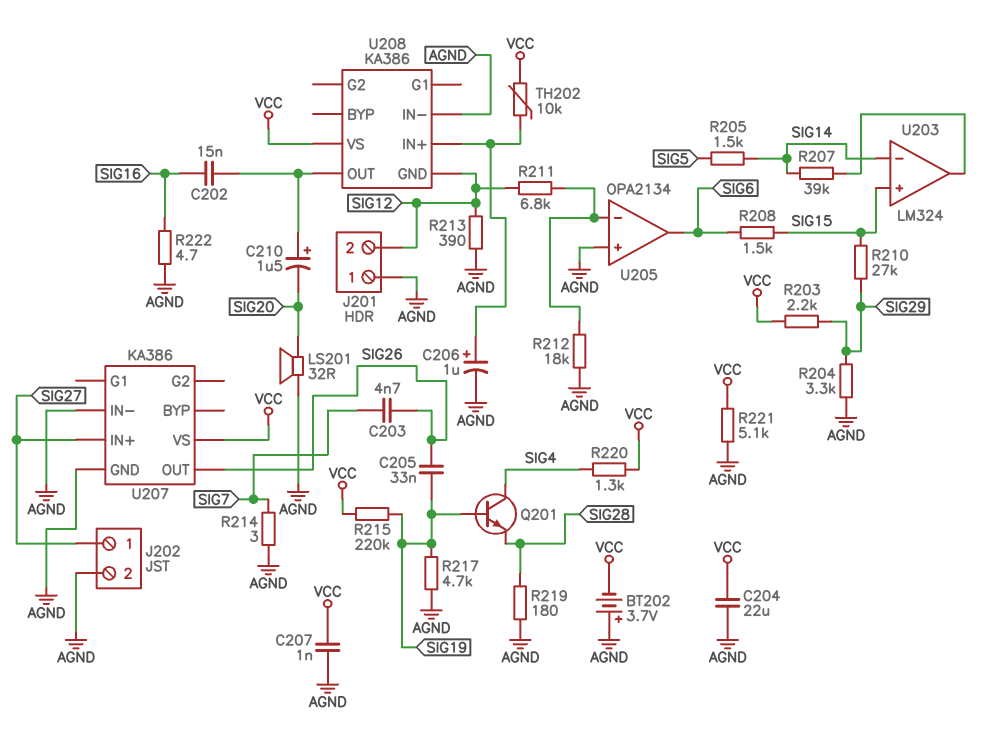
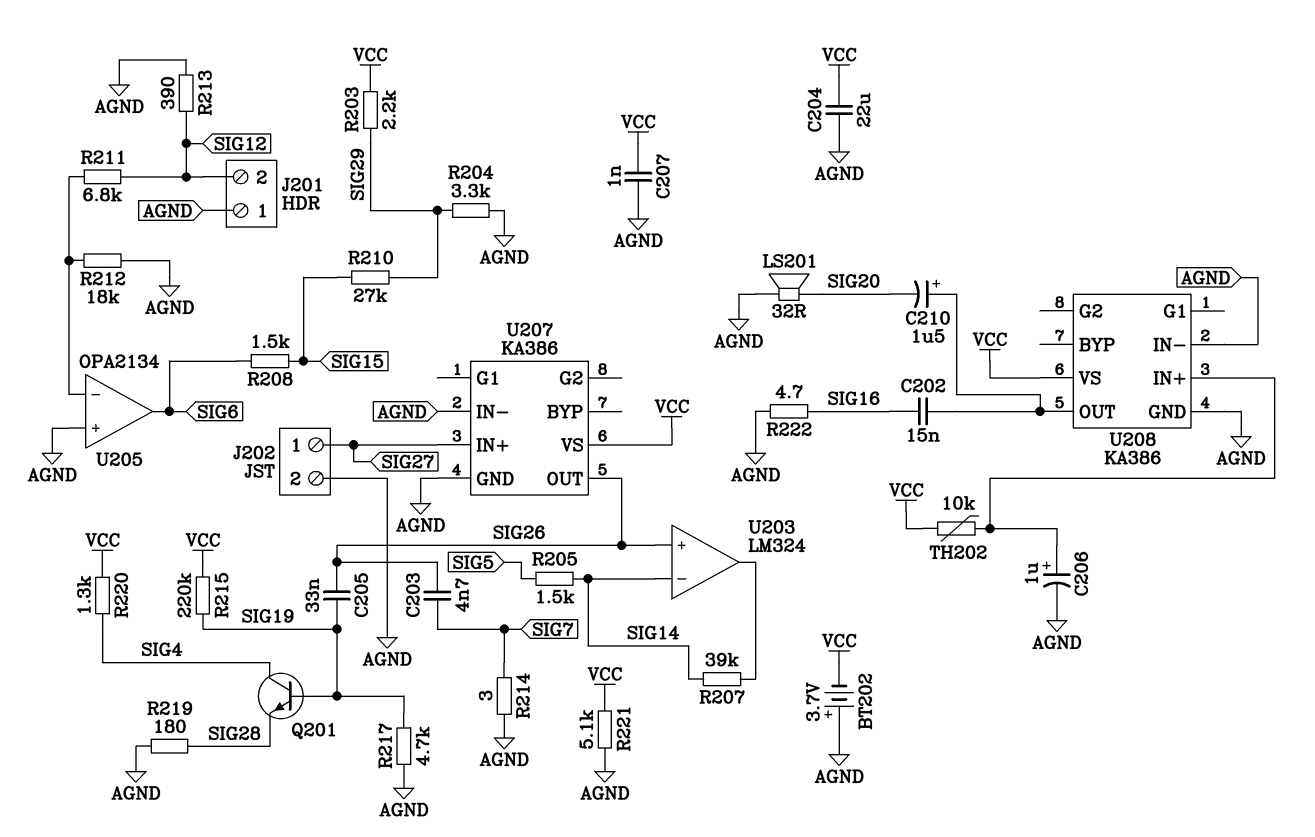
U203 pin in+: SIG15 -> SIG26
U208 pin GND: SIG12 -> AGND

